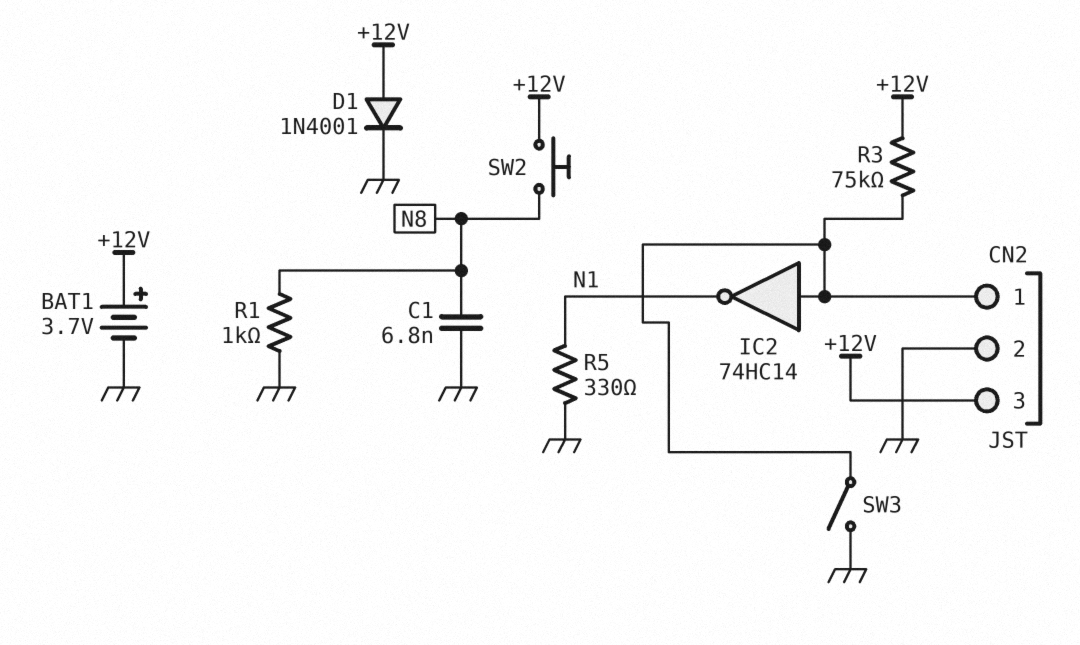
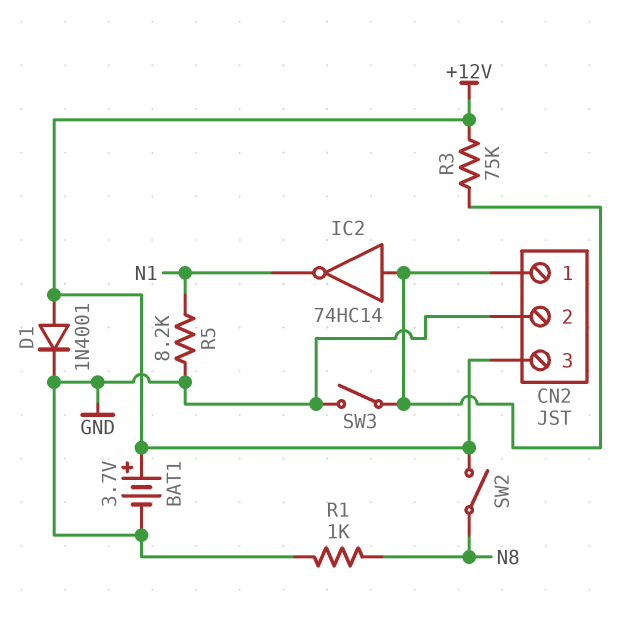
C1: 6.8nF (GND, N8) -> none
R5: 330 (GND, N1) -> 8.2k (GND, N1)
SW2: button (+12V, N8) -> switch (+12V, N8)

